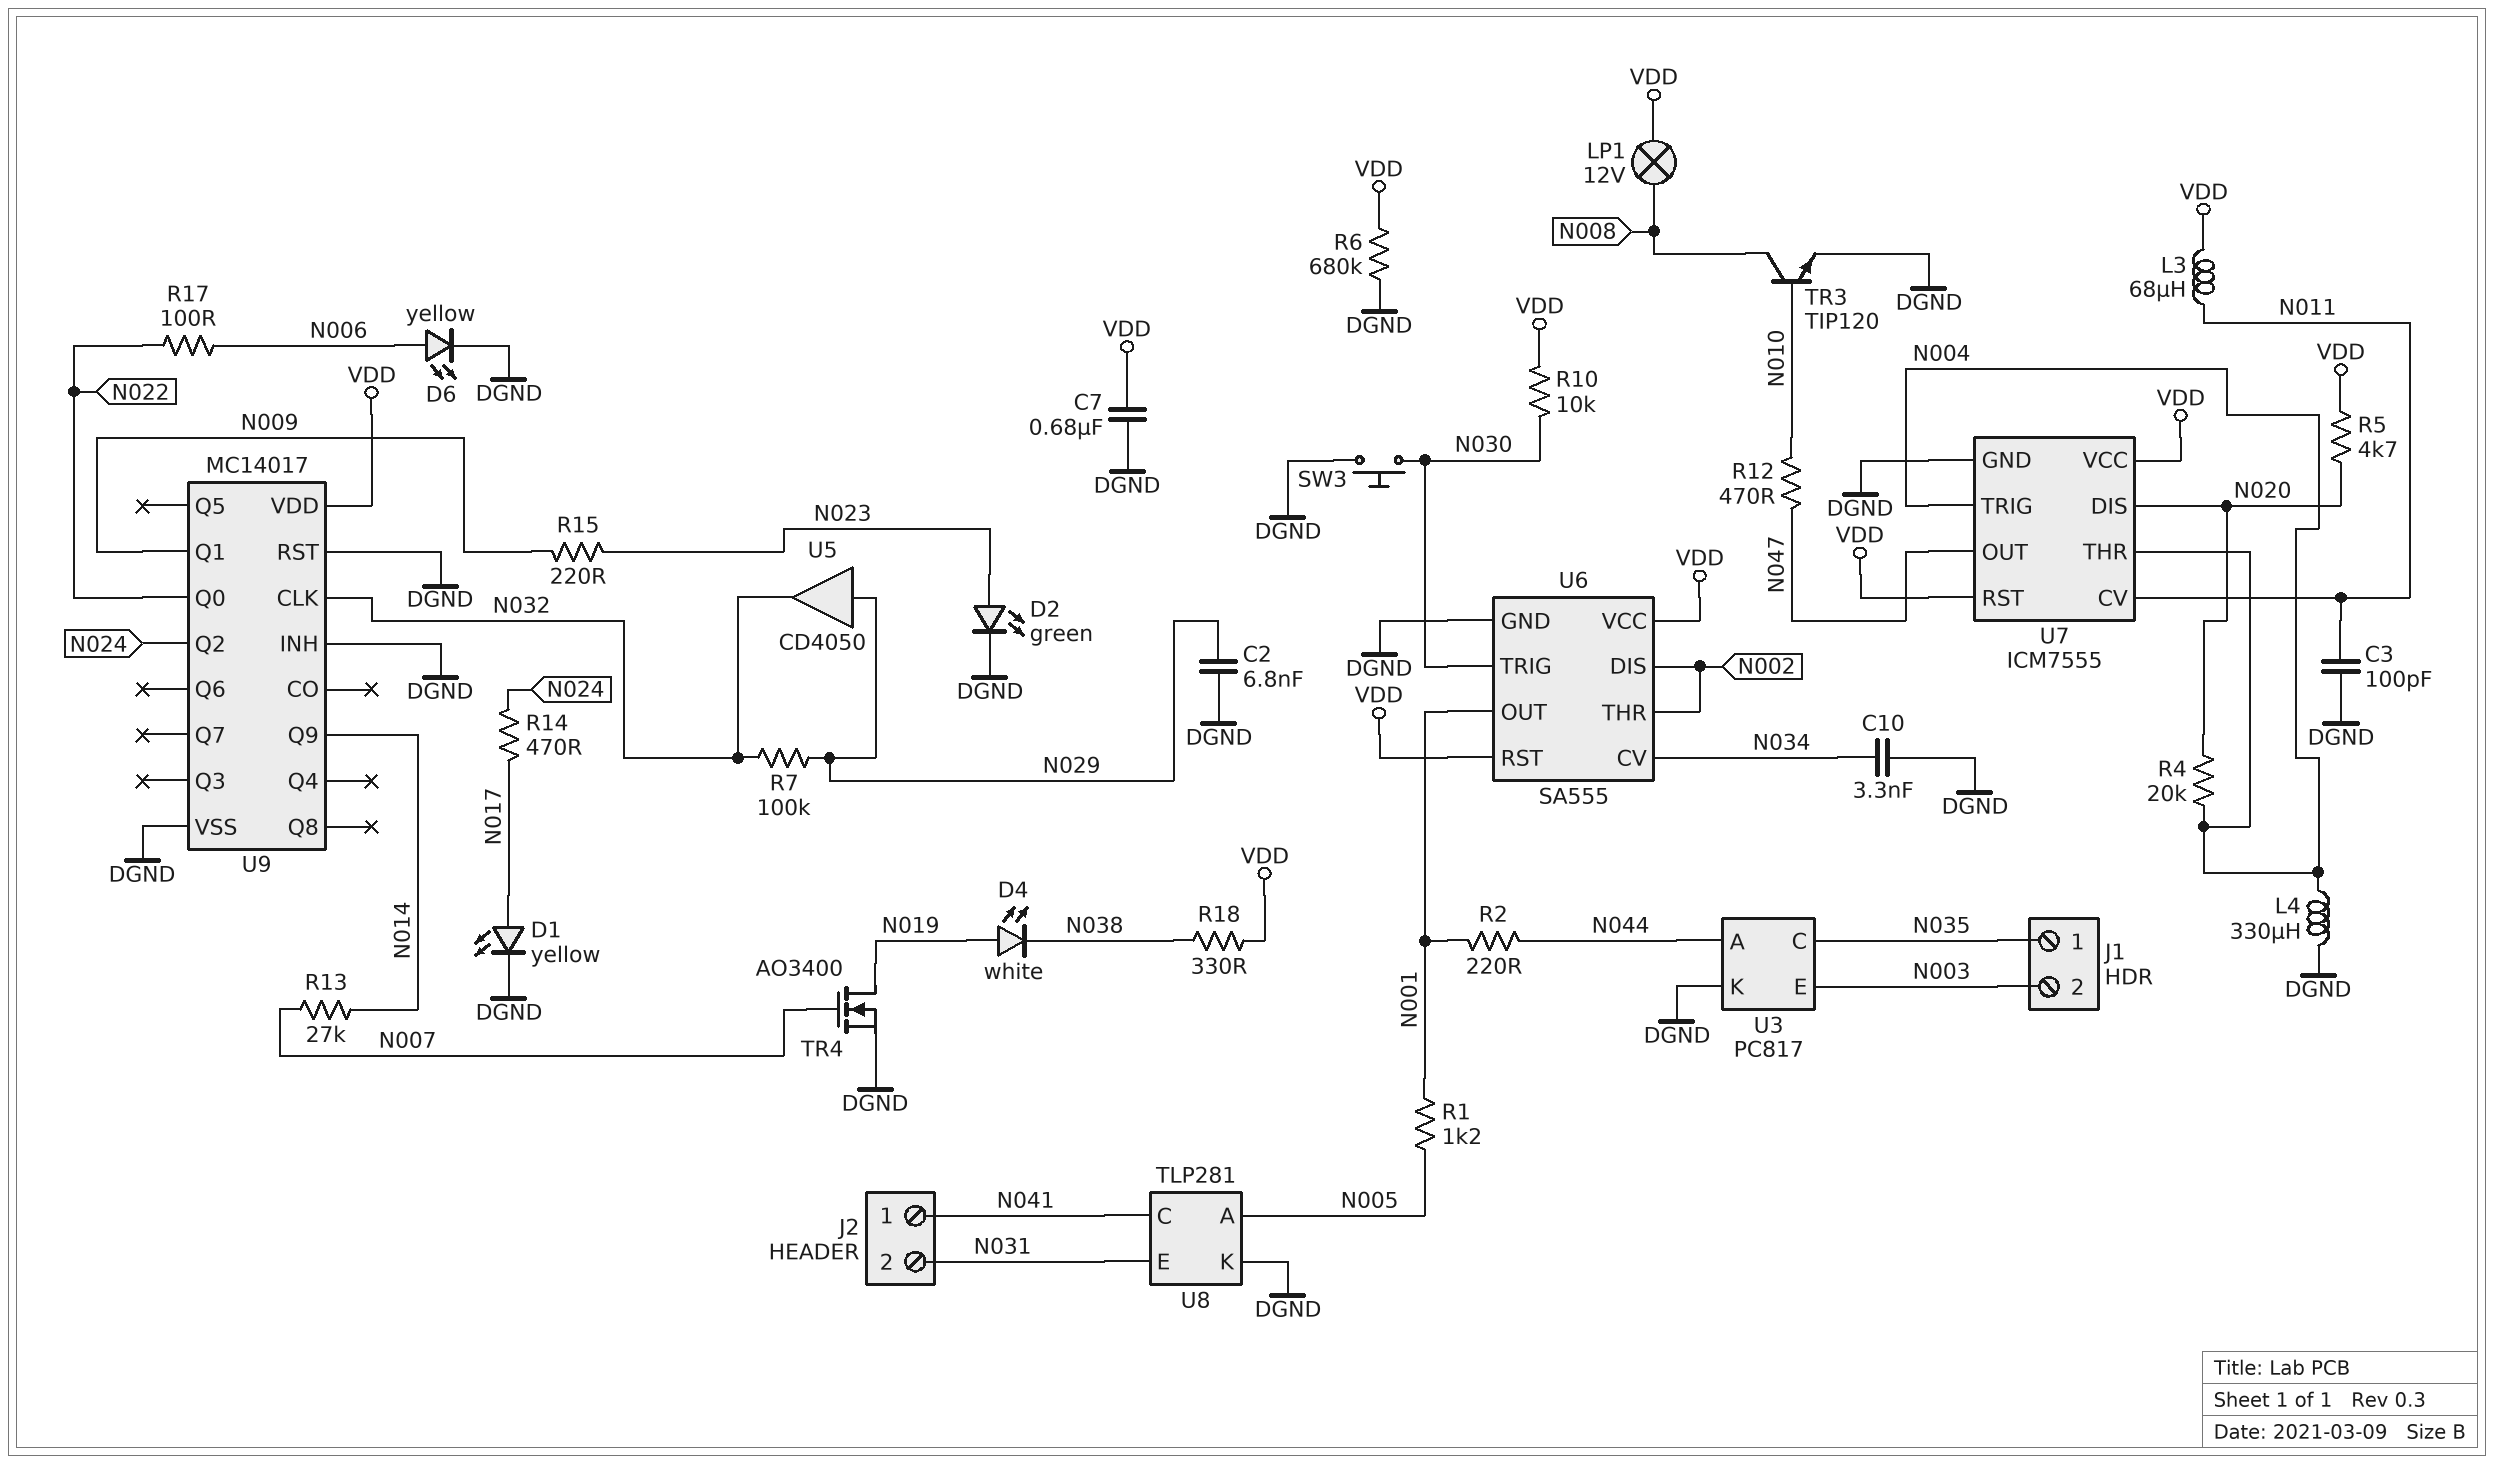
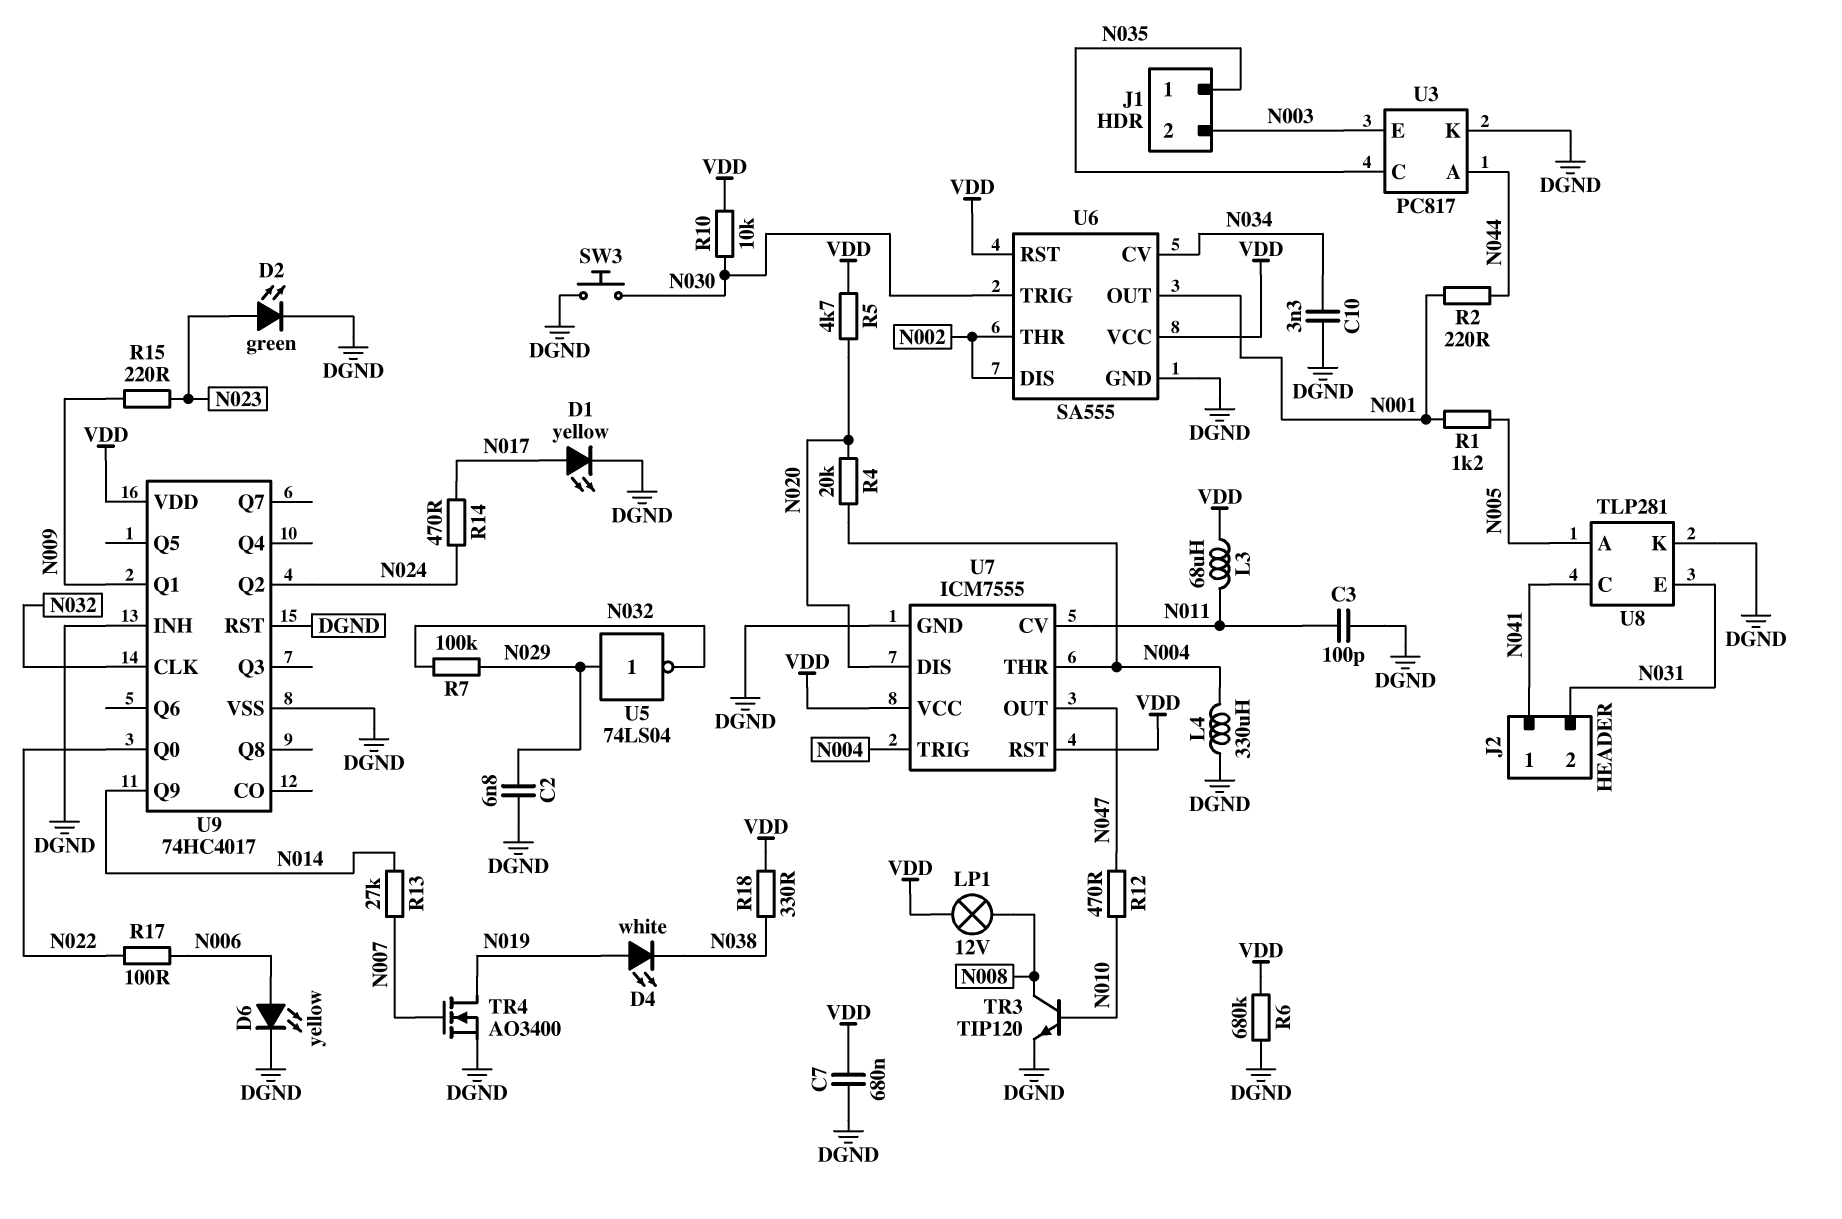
U5: buffer CD4050 (in N029, out N032) -> NOT 74LS04 (in N029, out N032)
U9: MC14017 -> 74HC4017

